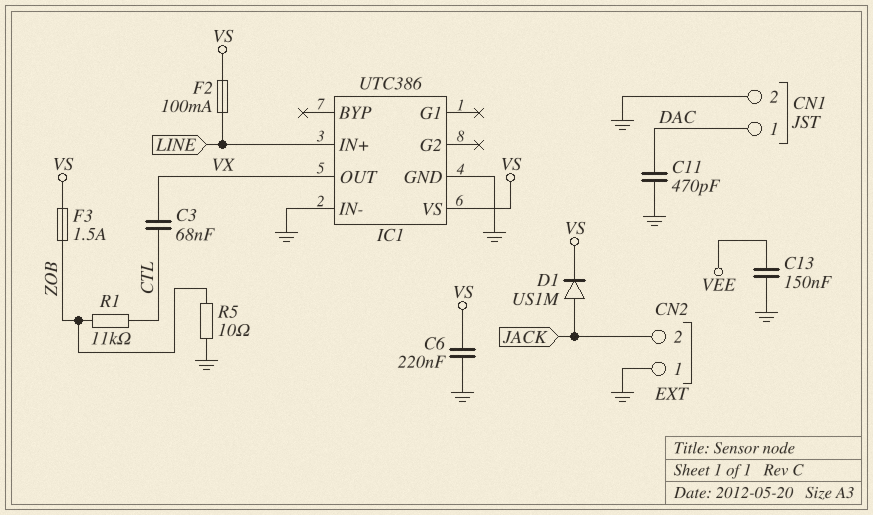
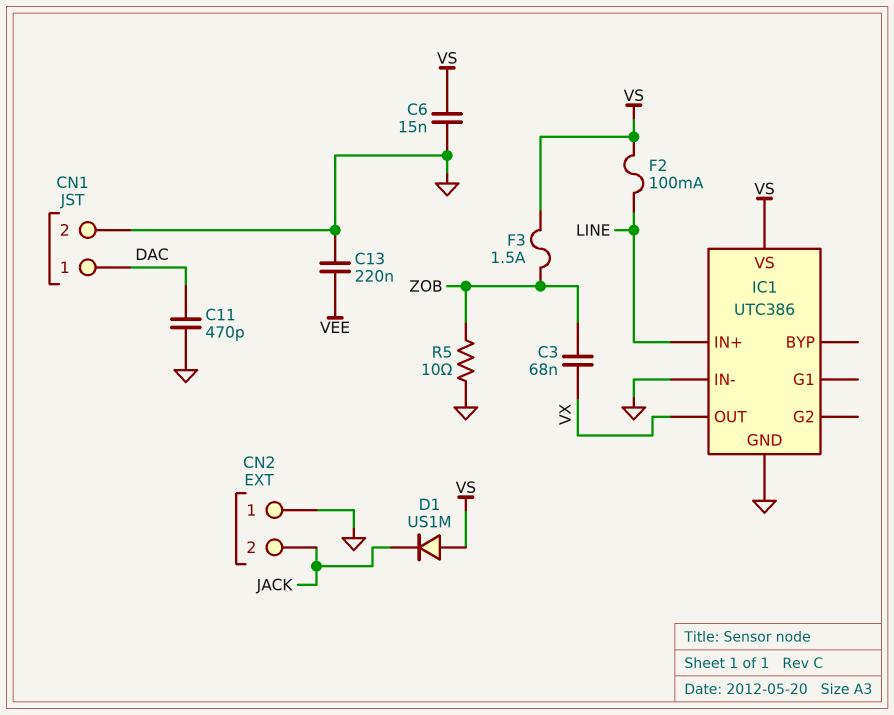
C3: 68nF (CTL, VX) -> 68nF (VX, ZOB)
C6: 220nF (GND, VS) -> 15nF (GND, VS)
C13: 150nF (GND, VEE) -> 220nF (GND, VEE)
D1: diode US1M (A JACK, K VS) -> diode US1M (A VS, K JACK)
R1: 11k (CTL, ZOB) -> none

